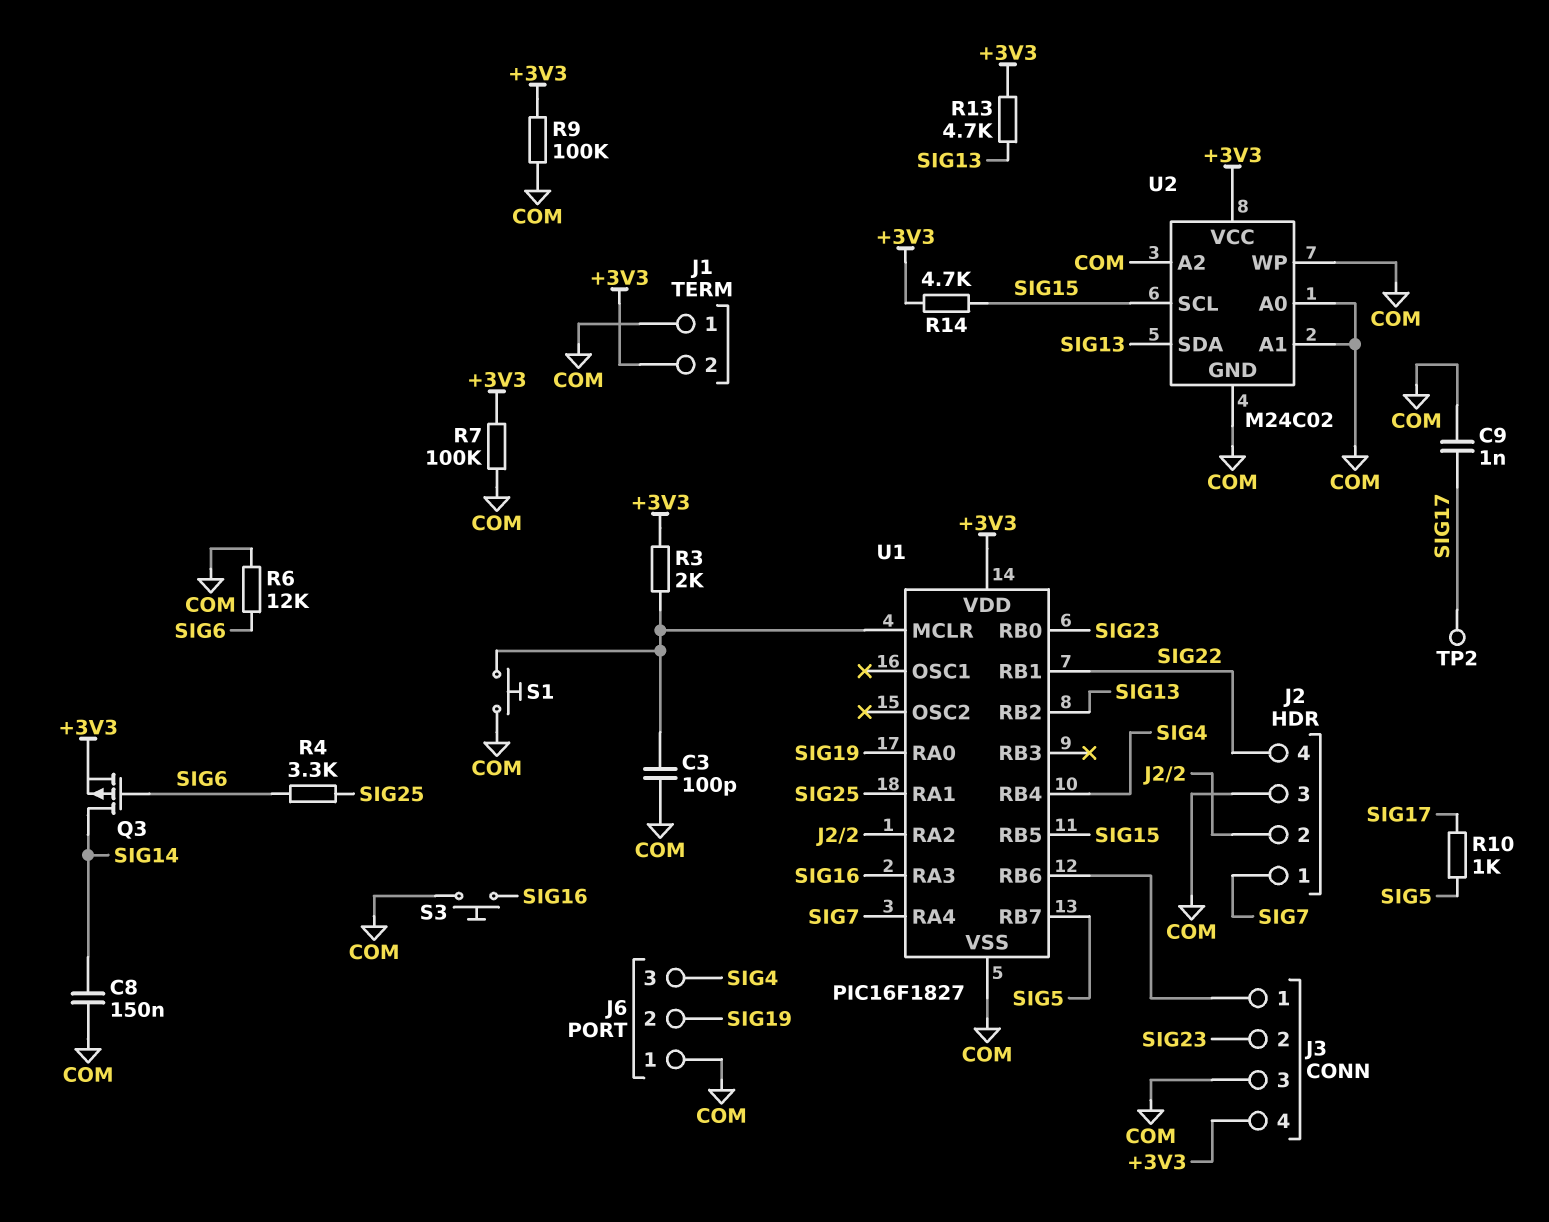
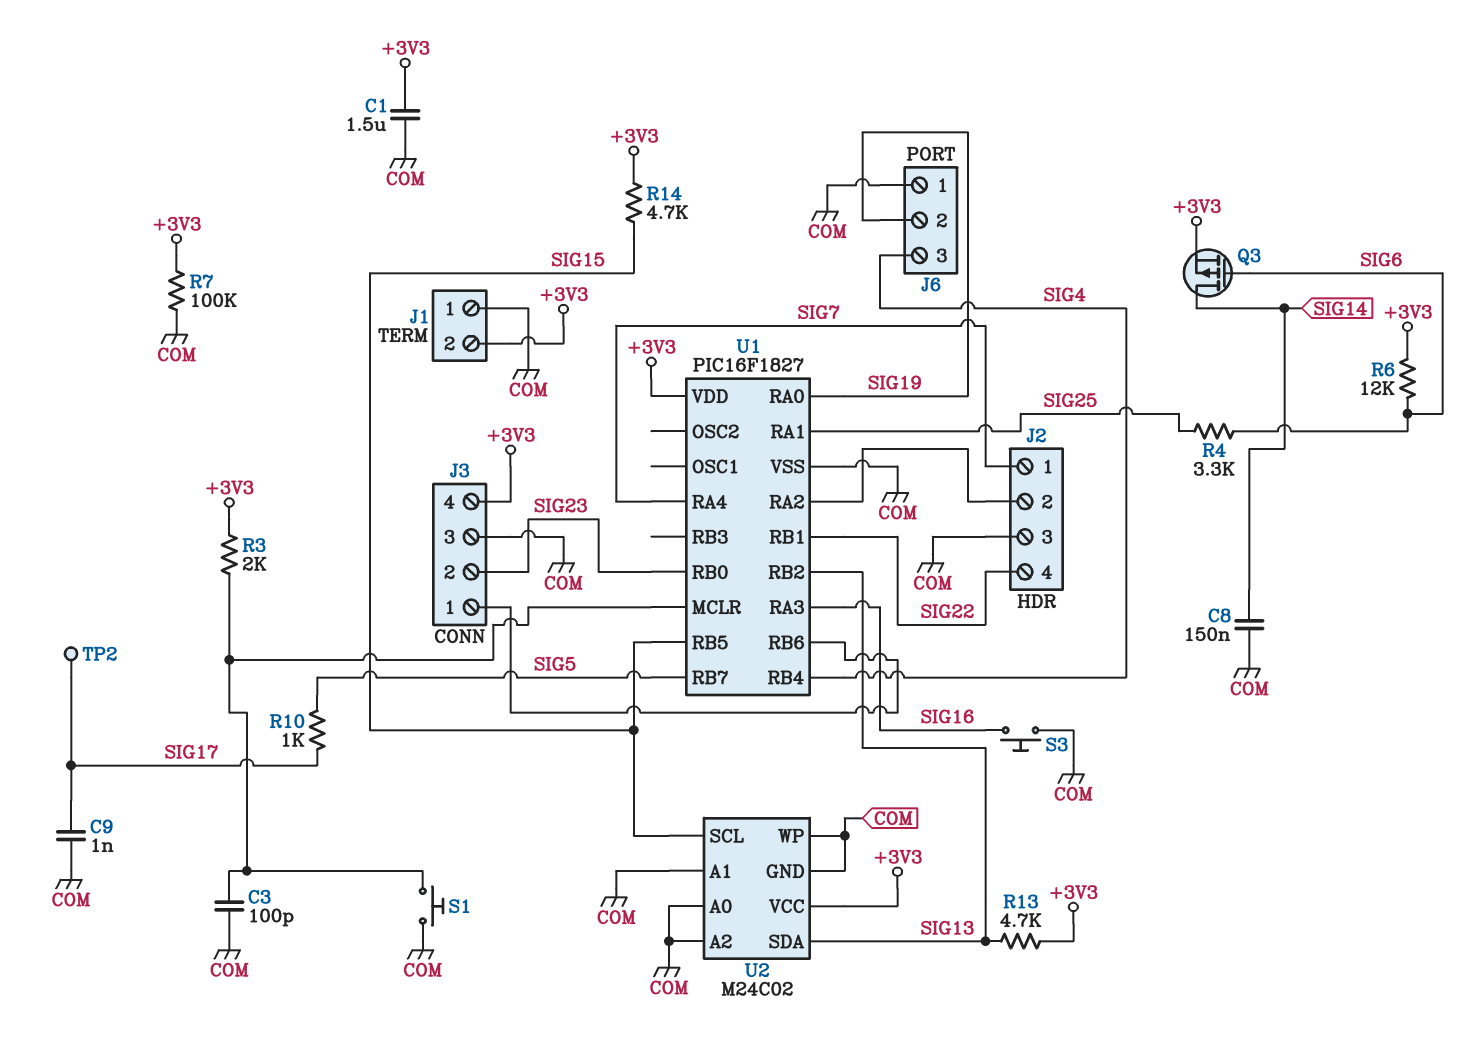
C1: none -> 1.5uF (+3V3, COM)
R6: 12k (COM, SIG6) -> 12k (+3V3, SIG6)
R9: 100k (+3V3, COM) -> none

